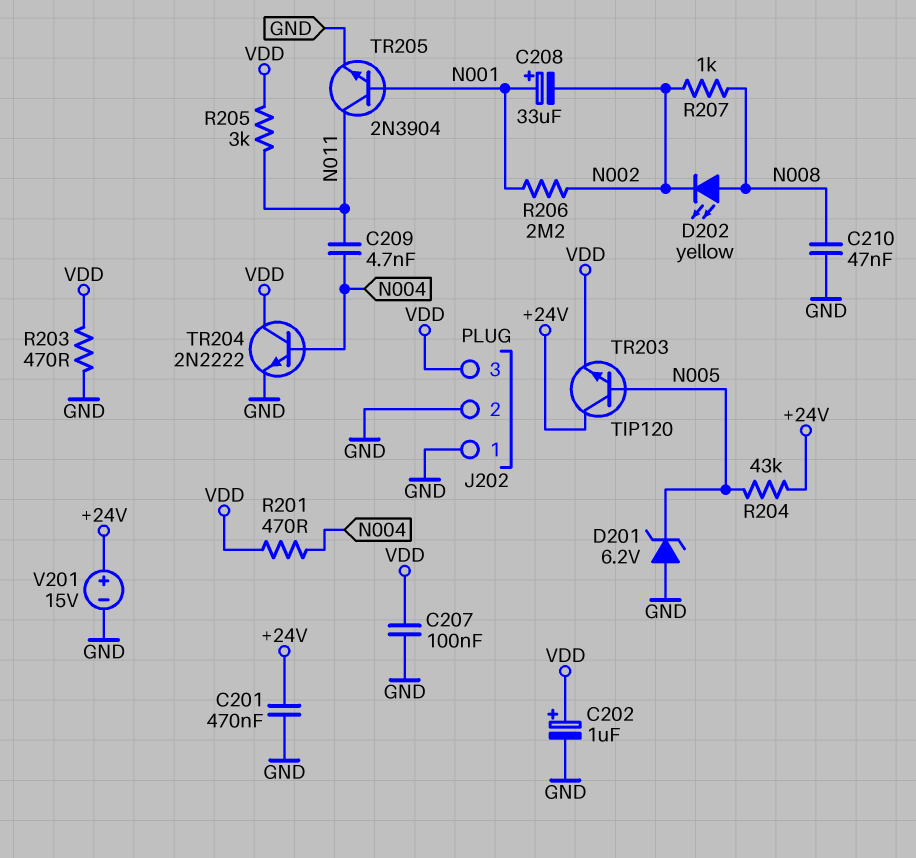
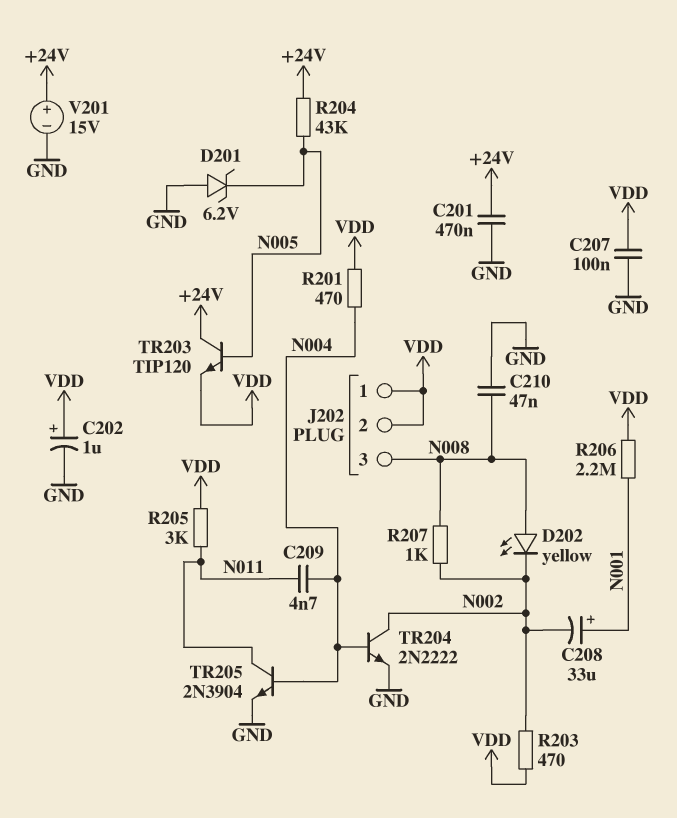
J202 pin 1: GND -> VDD
J202 pin 2: GND -> VDD
J202 pin 3: VDD -> N008
R203: 470 (GND, VDD) -> 470 (N002, VDD)
R206: 2.2M (N001, N002) -> 2.2M (N001, VDD)
TR204: NPN 2N2222 (B N004, C VDD, E GND) -> NPN 2N2222 (B N004, C N002, E GND)
TR205: NPN 2N3904 (B N001, C N011, E GND) -> NPN 2N3904 (B N004, C N011, E GND)

